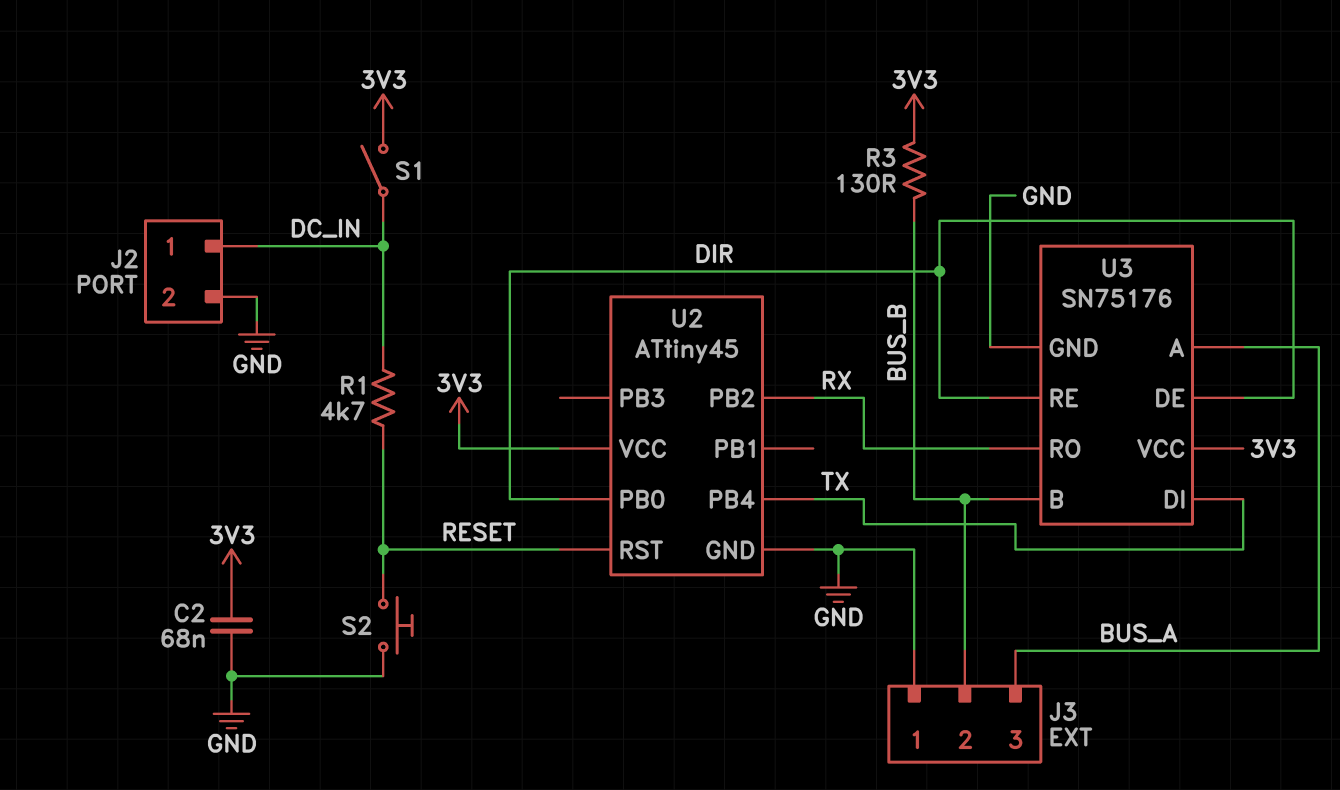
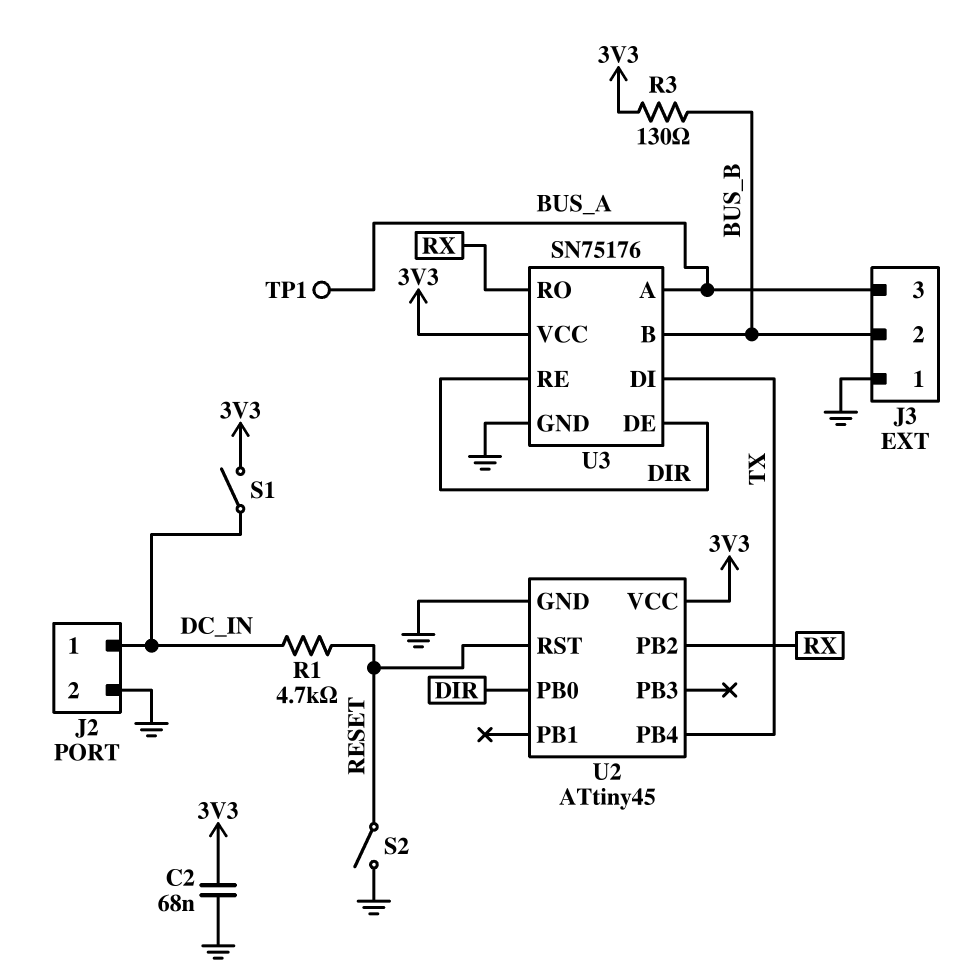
S2: button (GND, RESET) -> switch (GND, RESET)
TP1: none -> test point (BUS_A)

